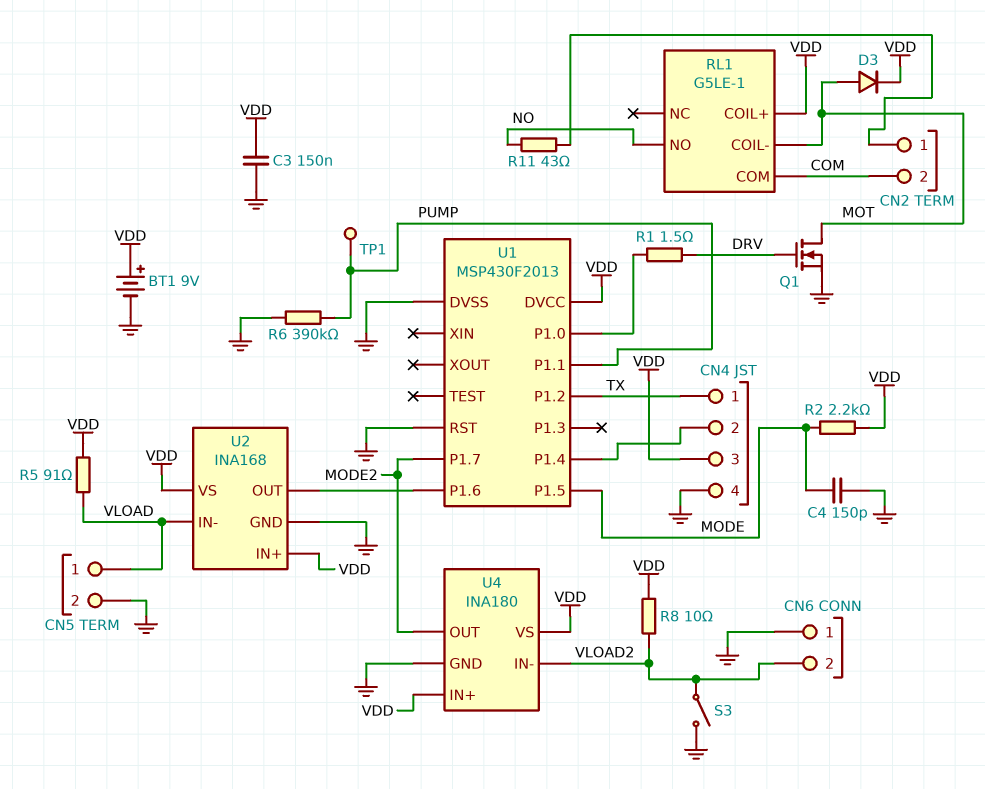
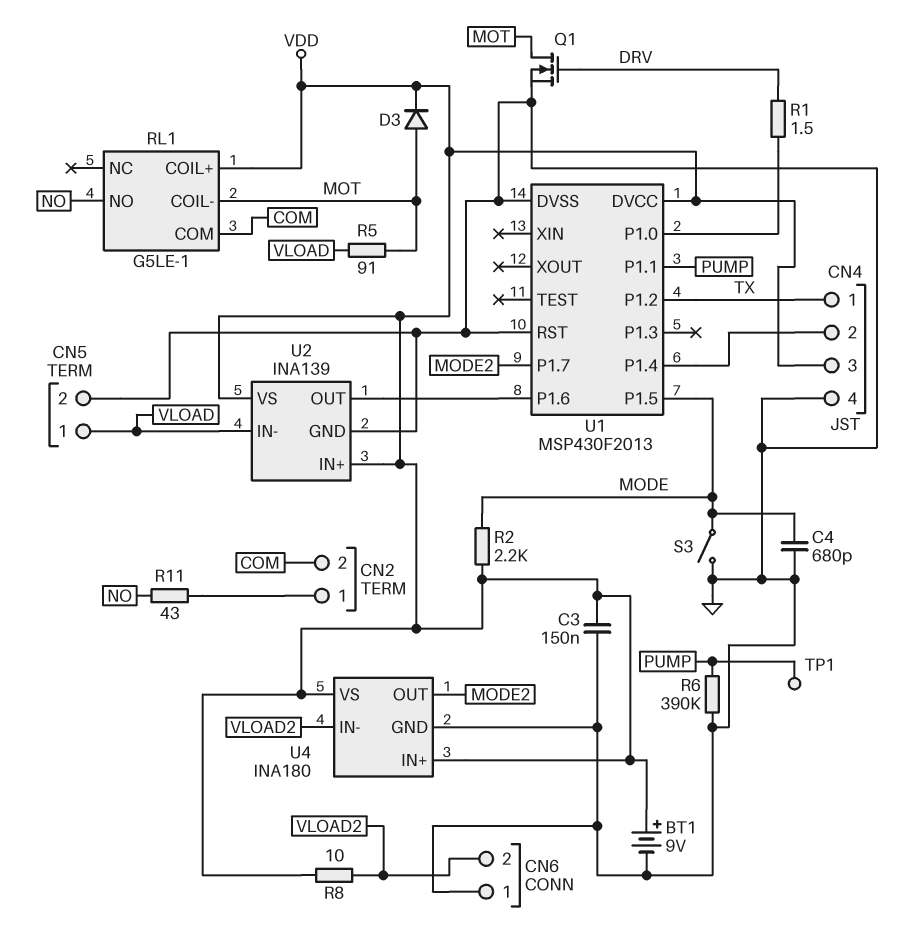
C4: 150pF (GND, MODE) -> 680pF (GND, MODE)
R5: 91 (VDD, VLOAD) -> 91 (MOT, VLOAD)
S3: switch (GND, VLOAD2) -> switch (GND, MODE)
U2: INA168 -> INA139

